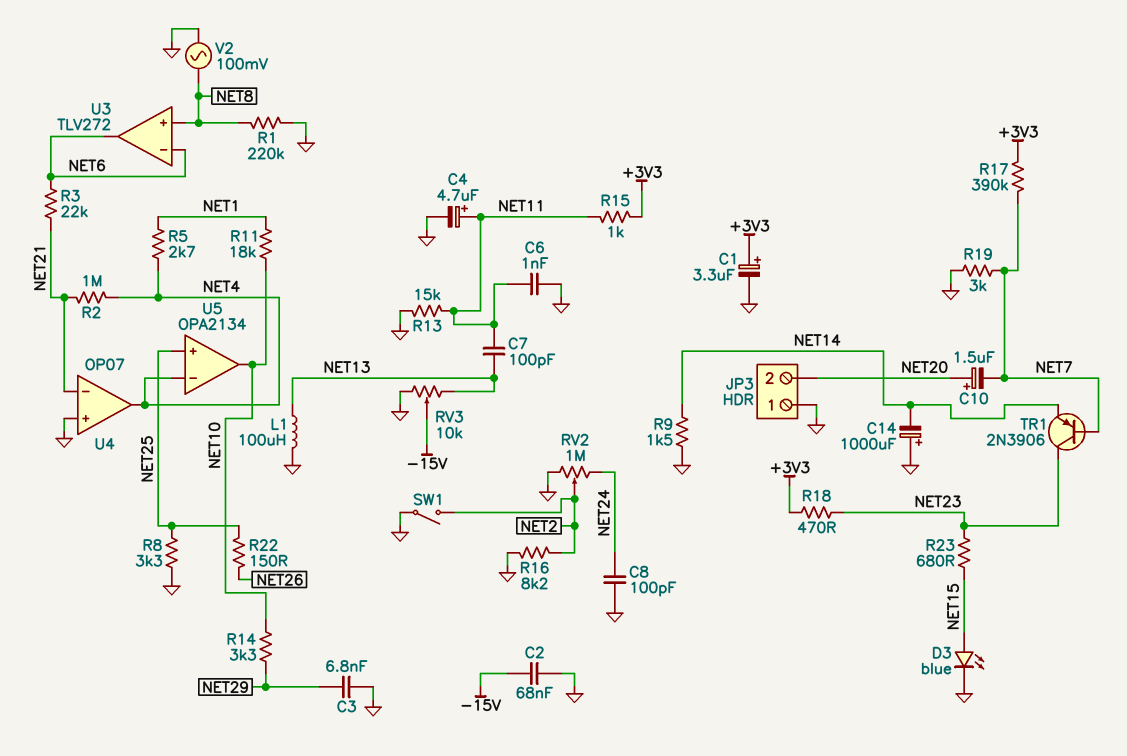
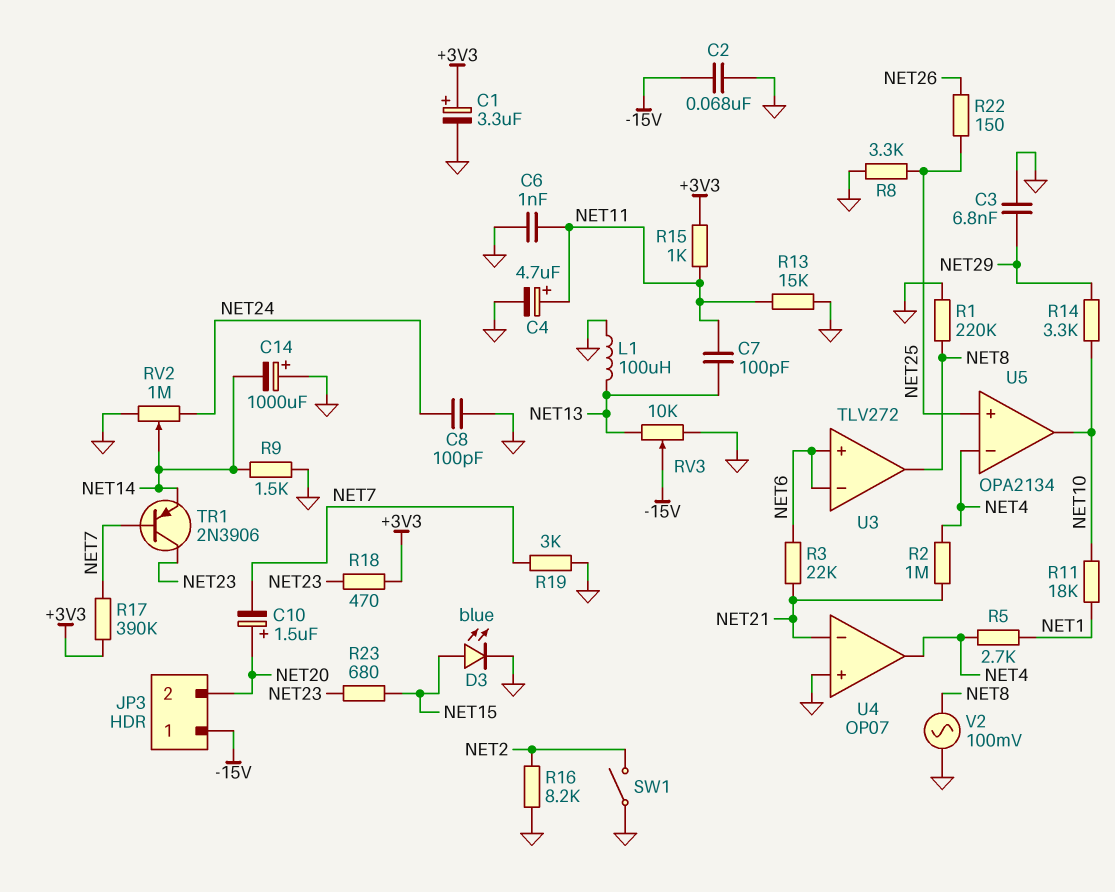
JP3 pin 1: GND -> -15V
RV2: 1M (GND, NET24, wiper NET2) -> 1M (GND, NET24, wiper NET14)
U3 pin in+: NET8 -> NET6
U3 pin out: NET6 -> NET8

